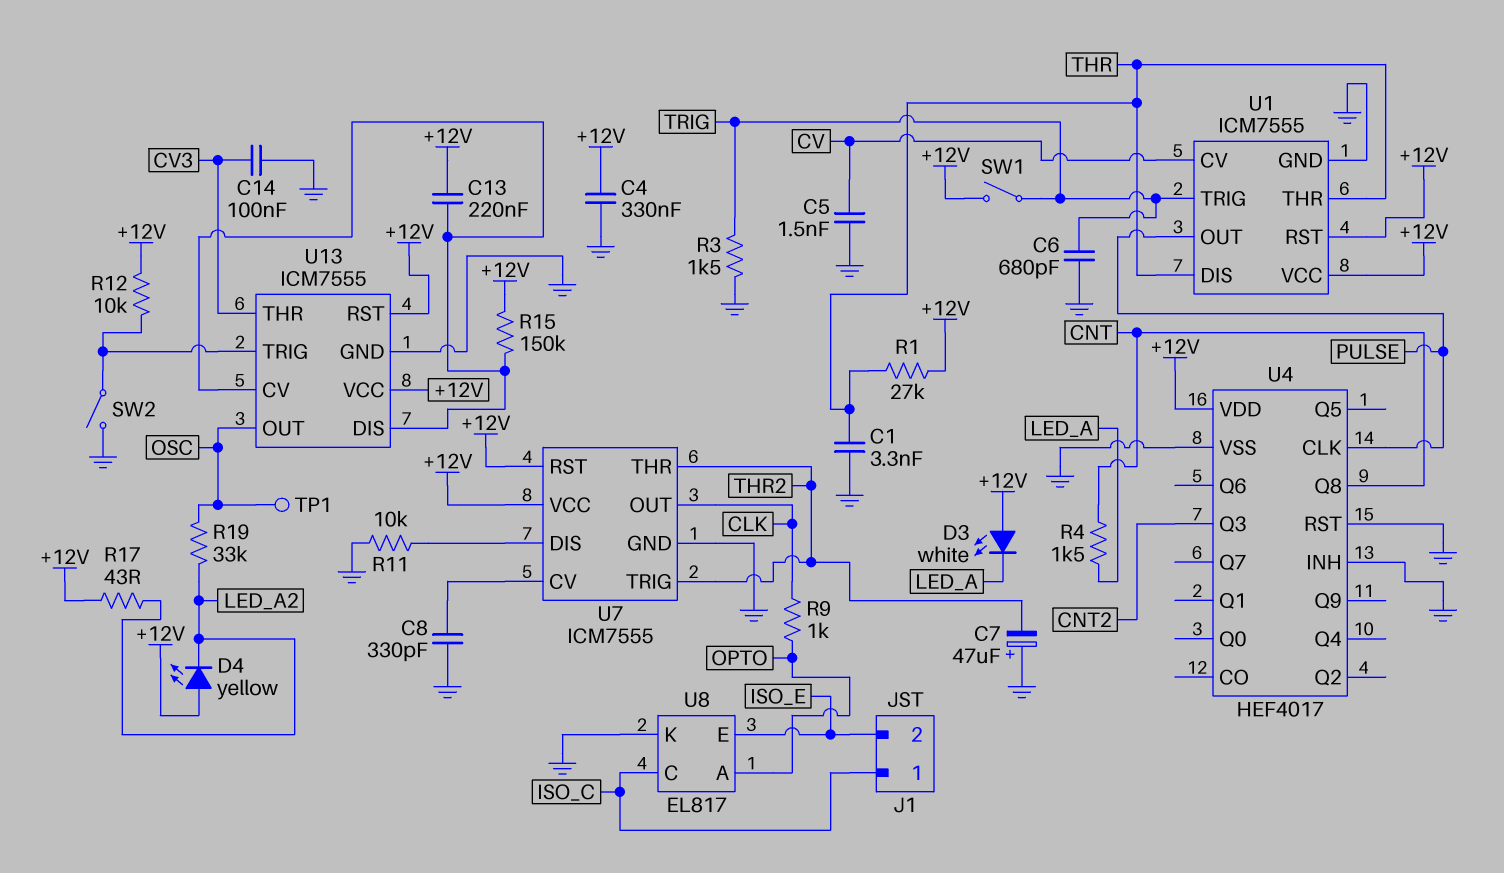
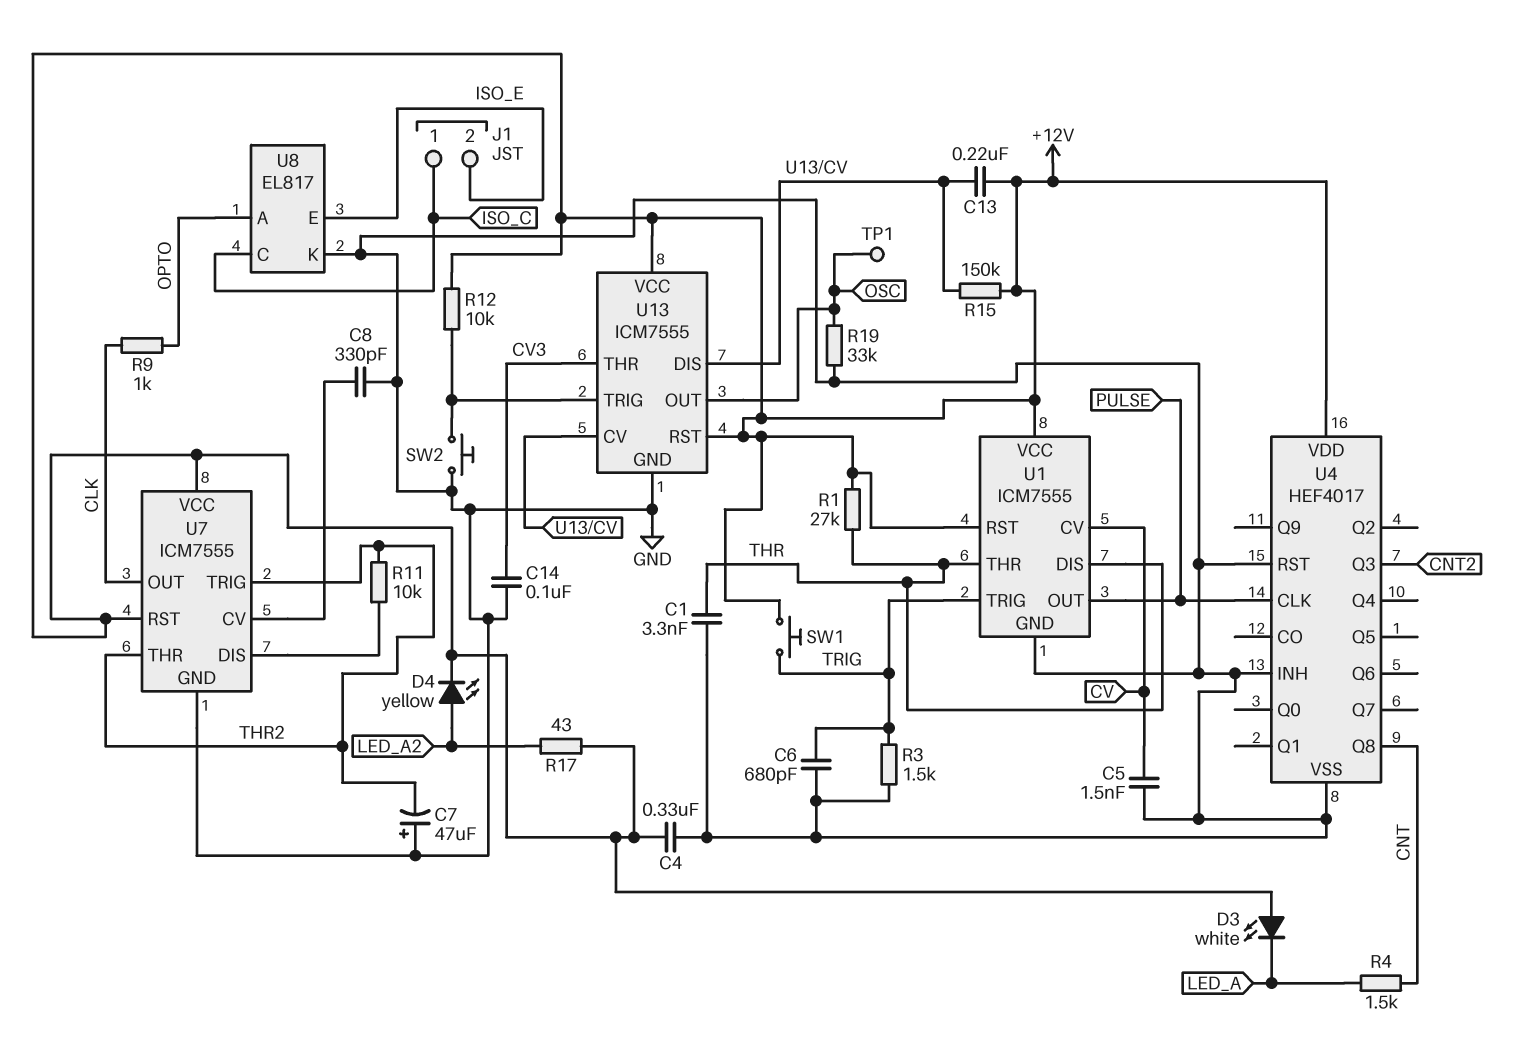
D4: LED yellow (A +12V, K LED_A2) -> LED yellow (A LED_A2, K +12V)
R11: 10k (GND, U7/DIS) -> 10k (THR2, U7/DIS)
R19: 33k (LED_A2, OSC) -> 33k (GND, OSC)
SW1: switch (+12V, TRIG) -> button (+12V, TRIG)
SW2: switch (GND, U13/TRIG) -> button (GND, U13/TRIG)

